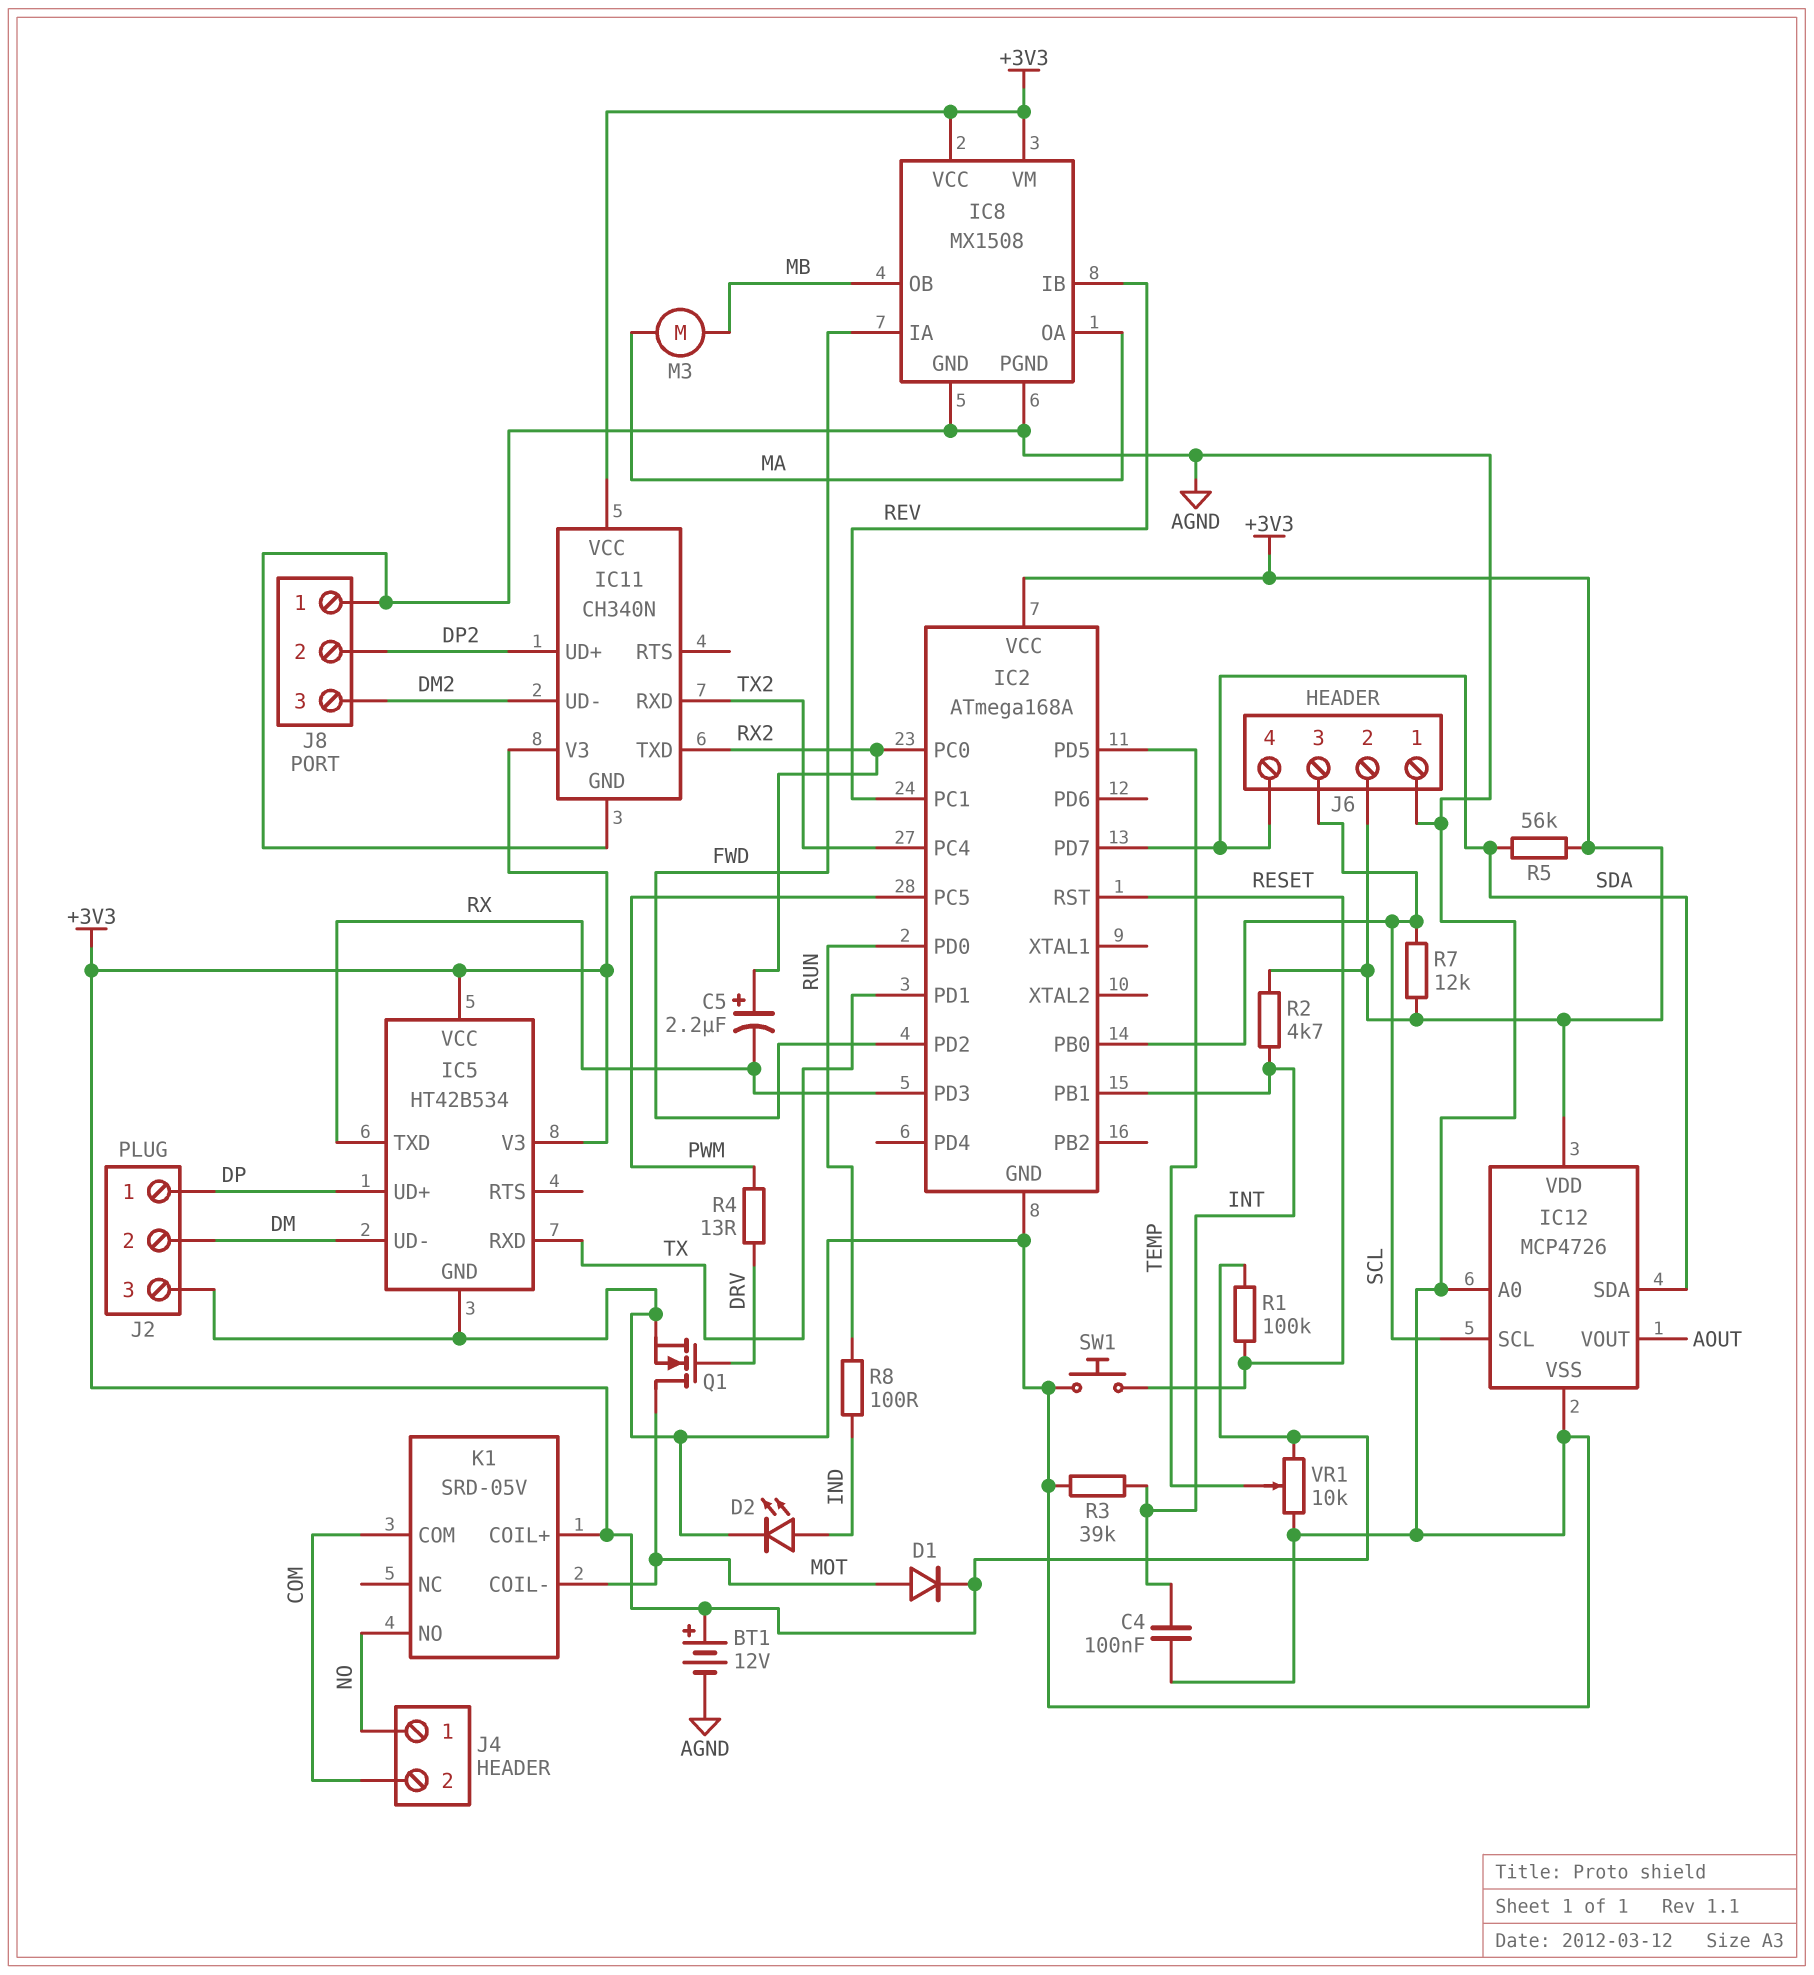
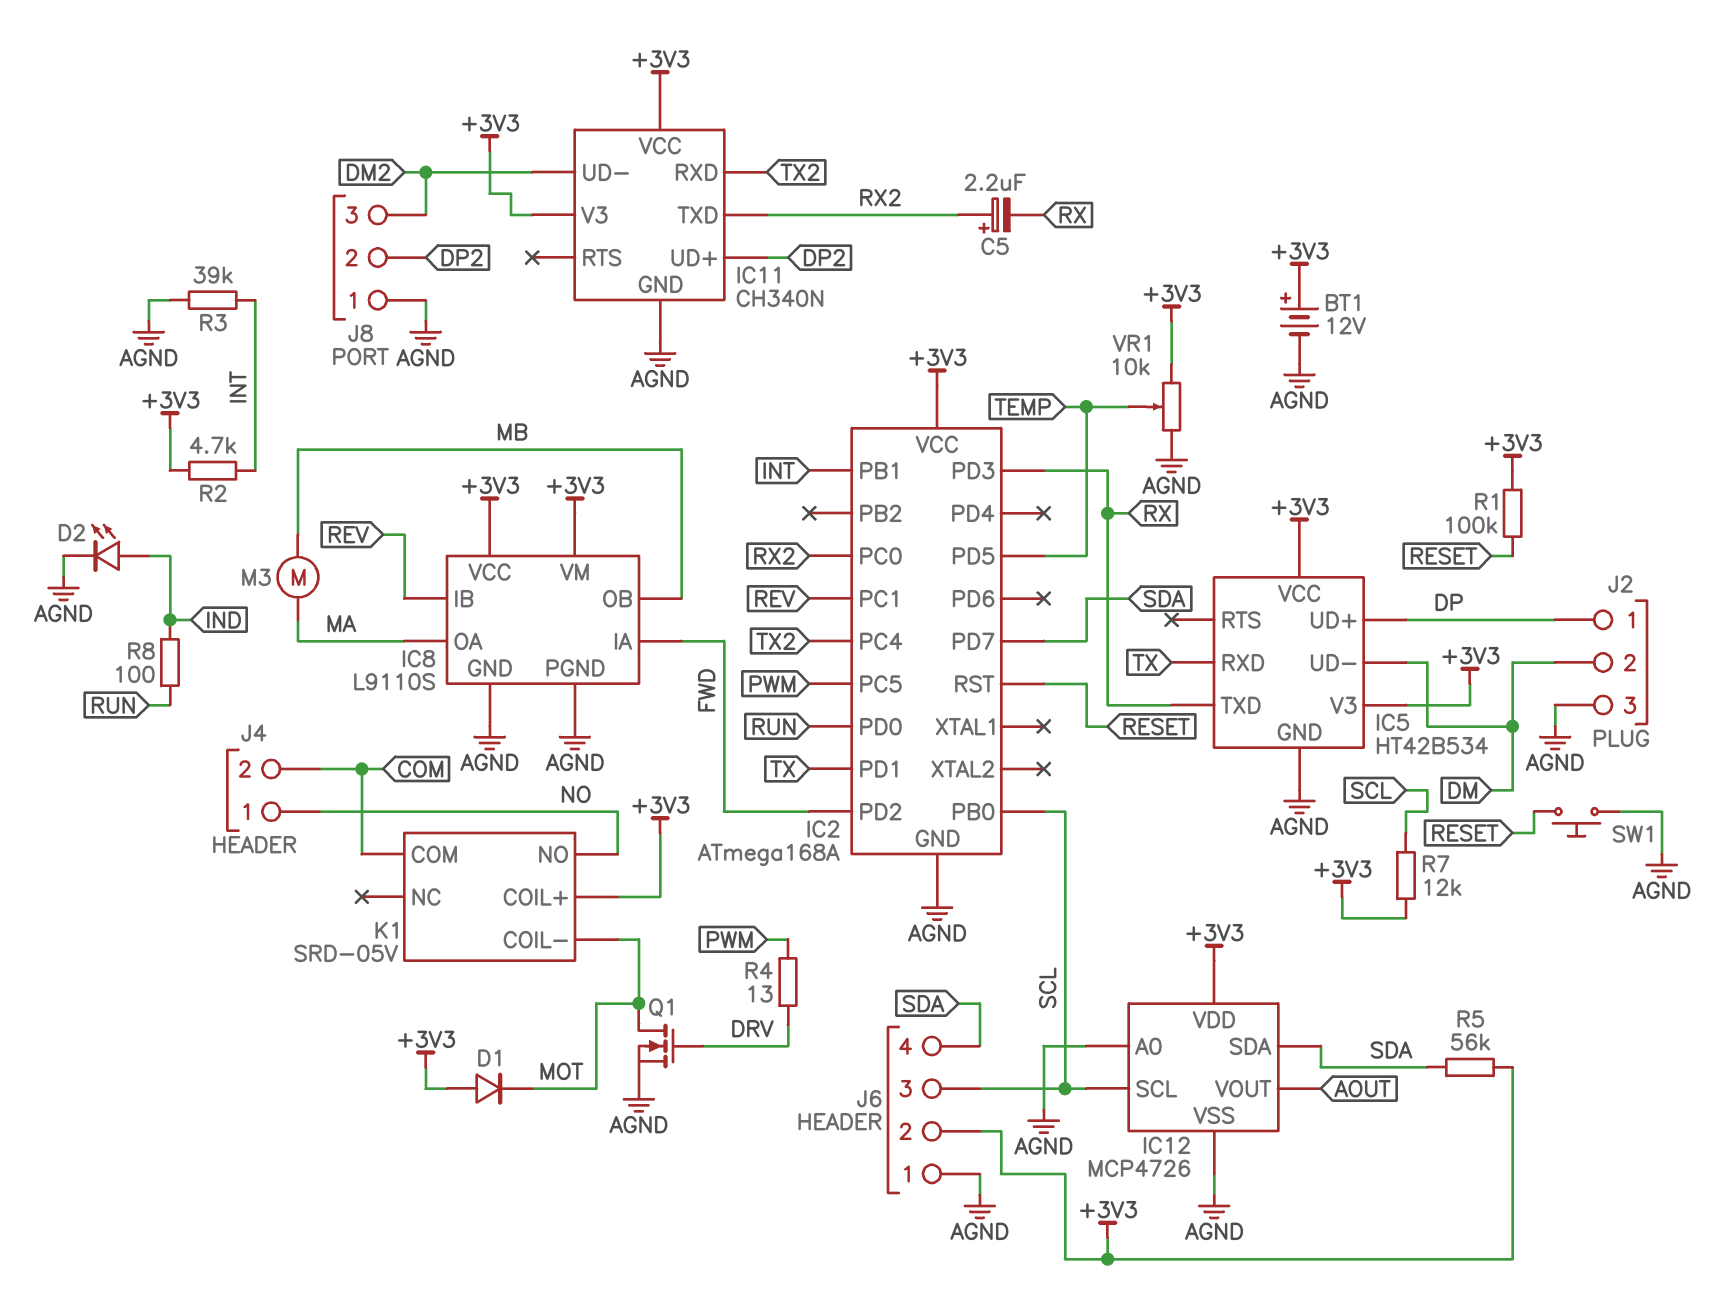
C4: 100nF (AGND, INT) -> none
D1: diode (A MOT, K +3V3) -> diode (A +3V3, K MOT)
IC8: MX1508 -> L9110S

